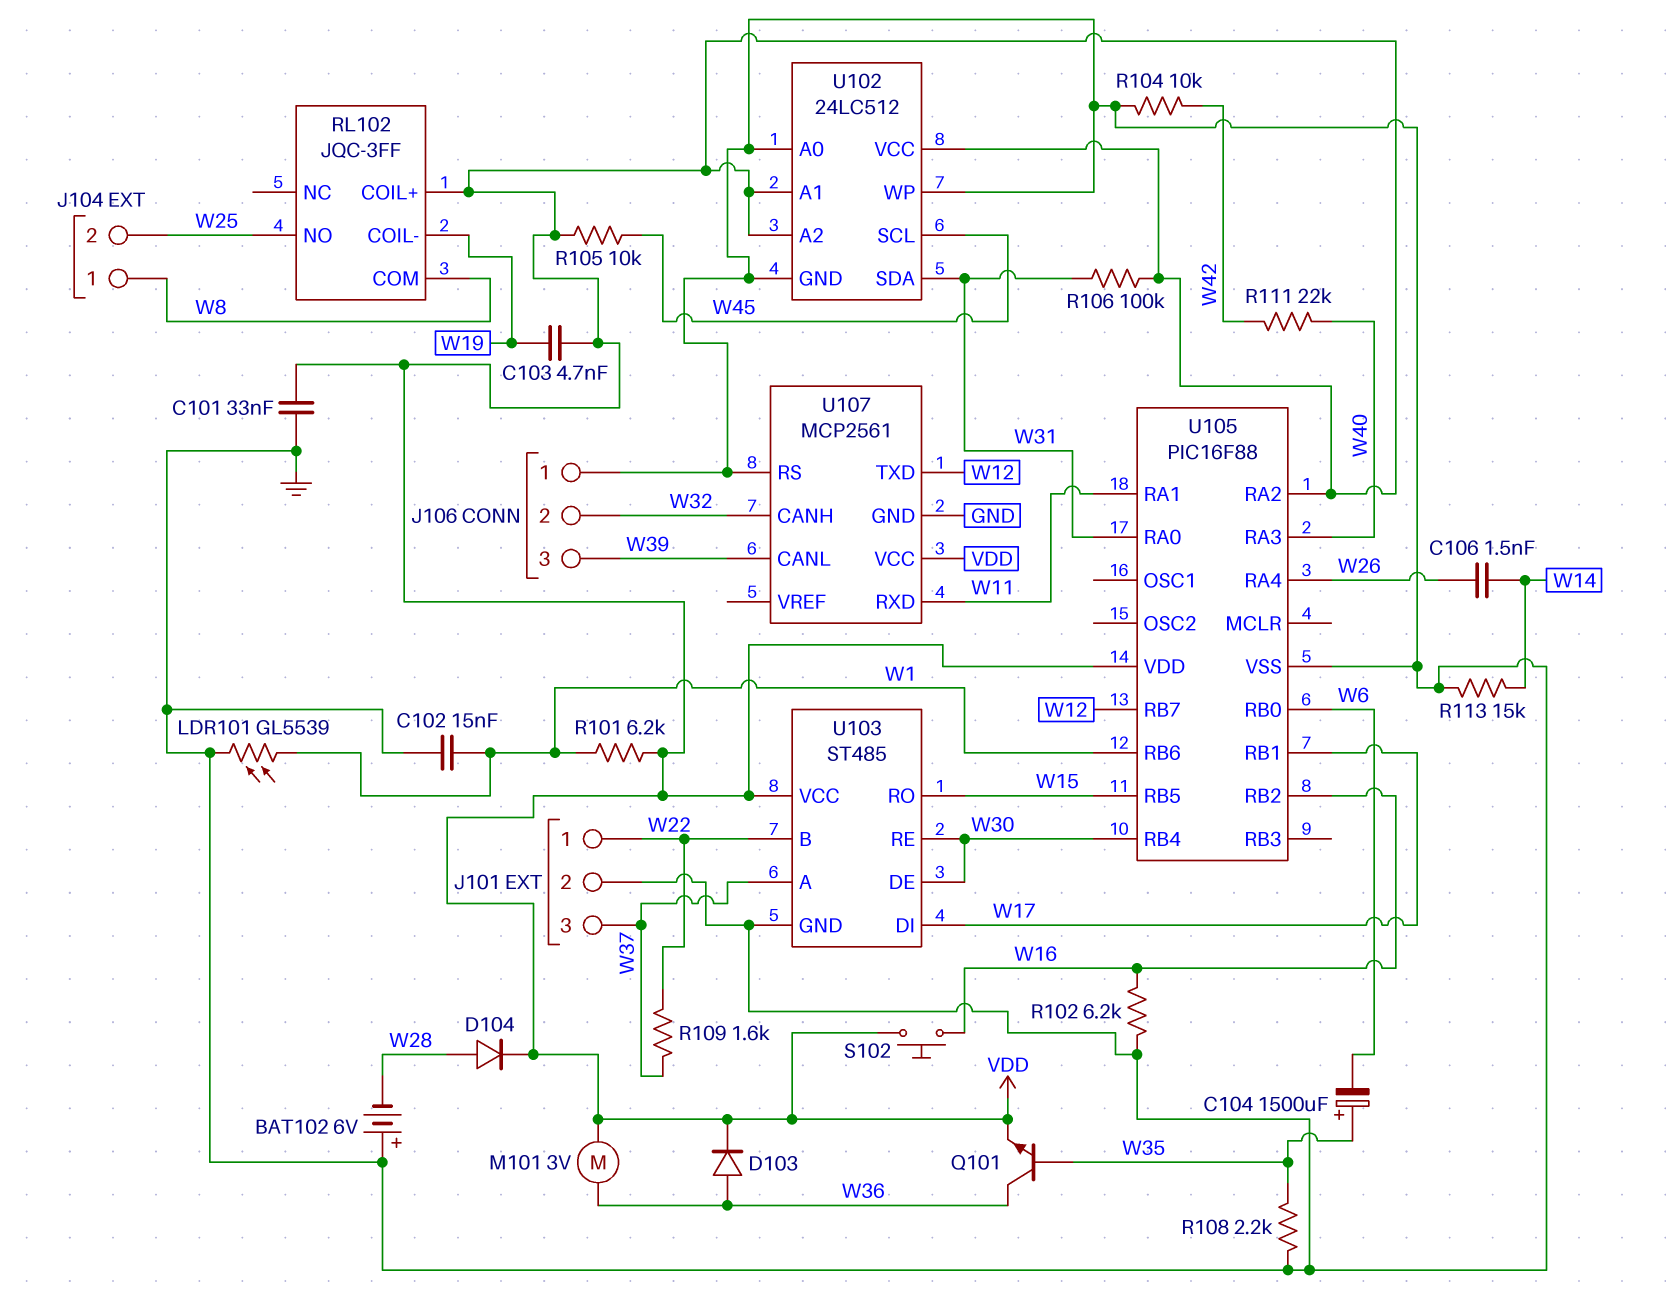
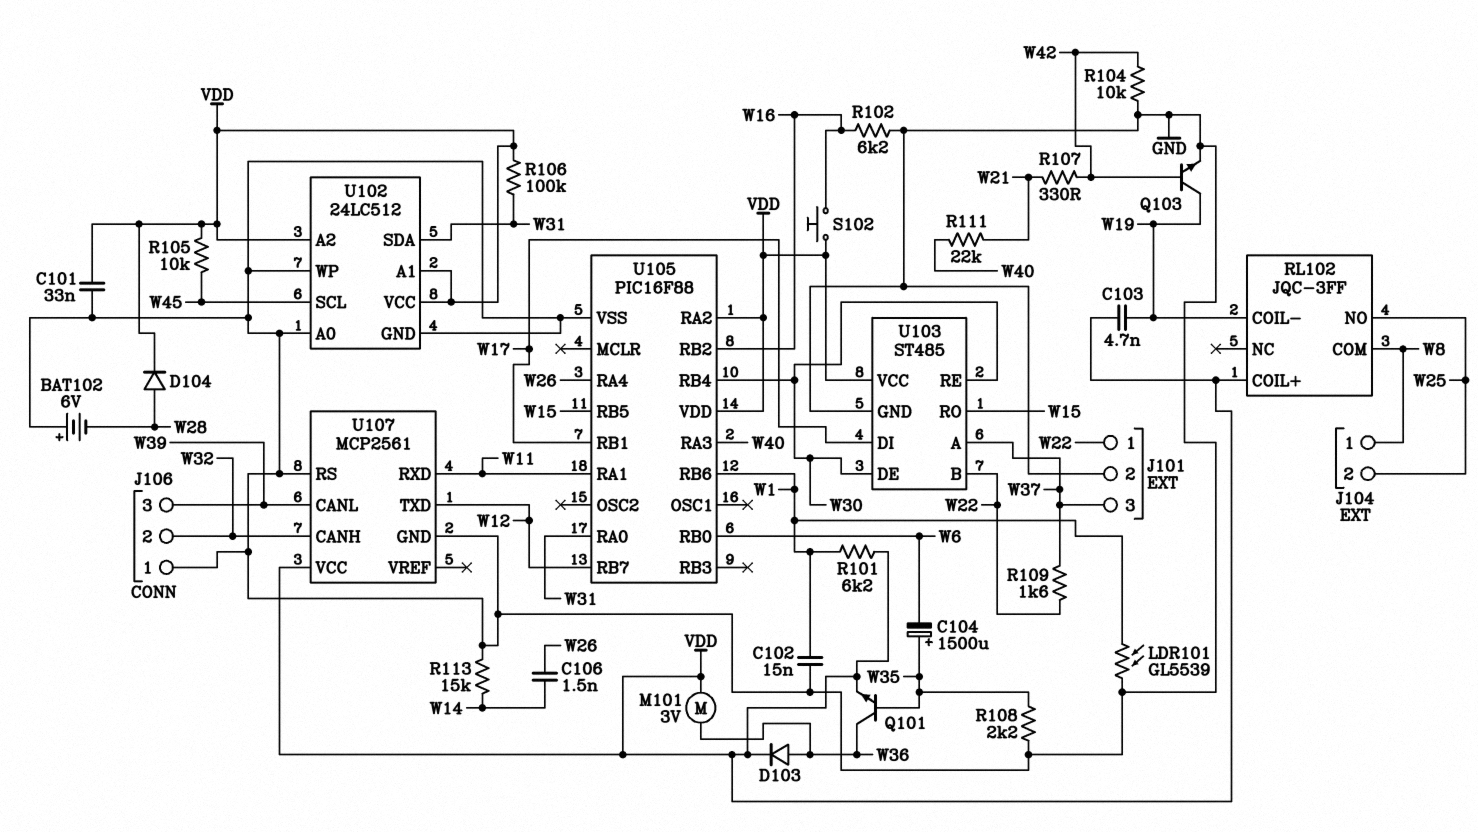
Q103: none -> NPN (B W42, C W19, E GND)
R107: none -> 330 (W21, W42)
R111: 22k (W40, W42) -> 22k (W21, W40)

